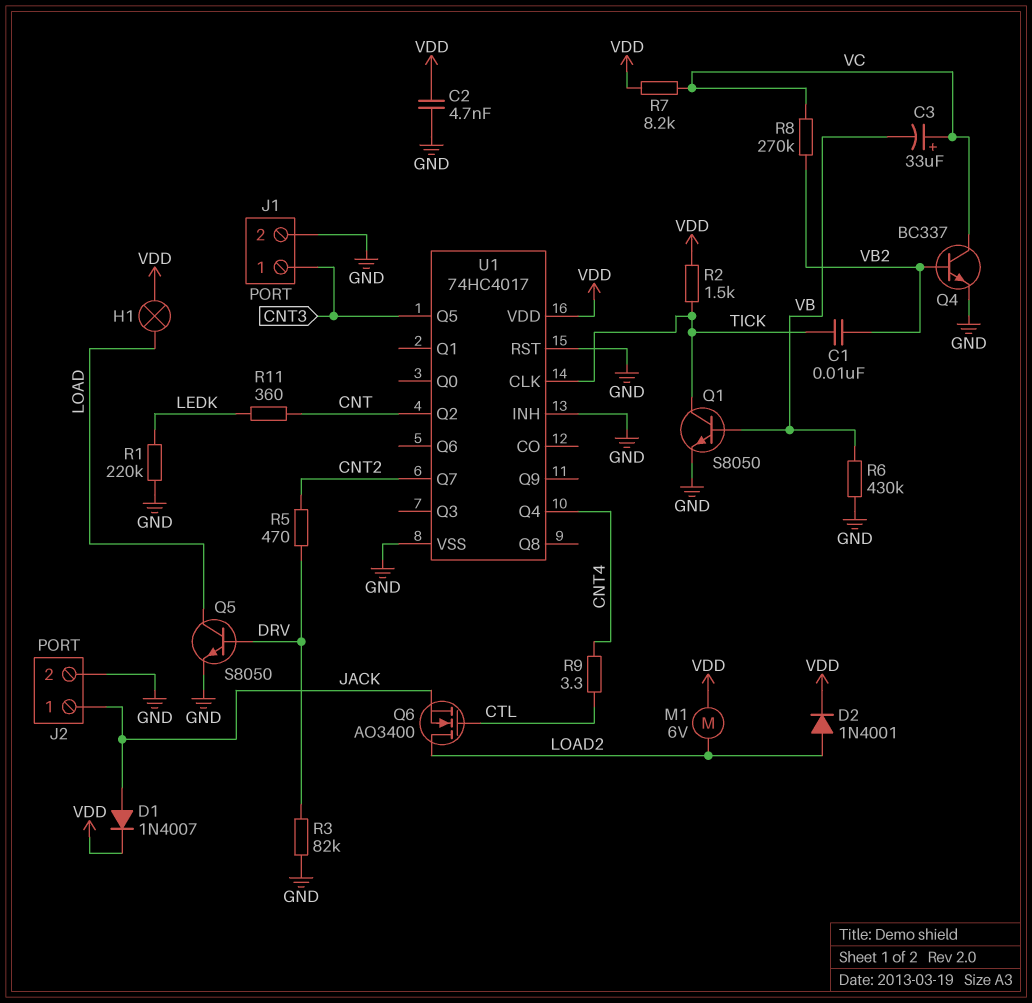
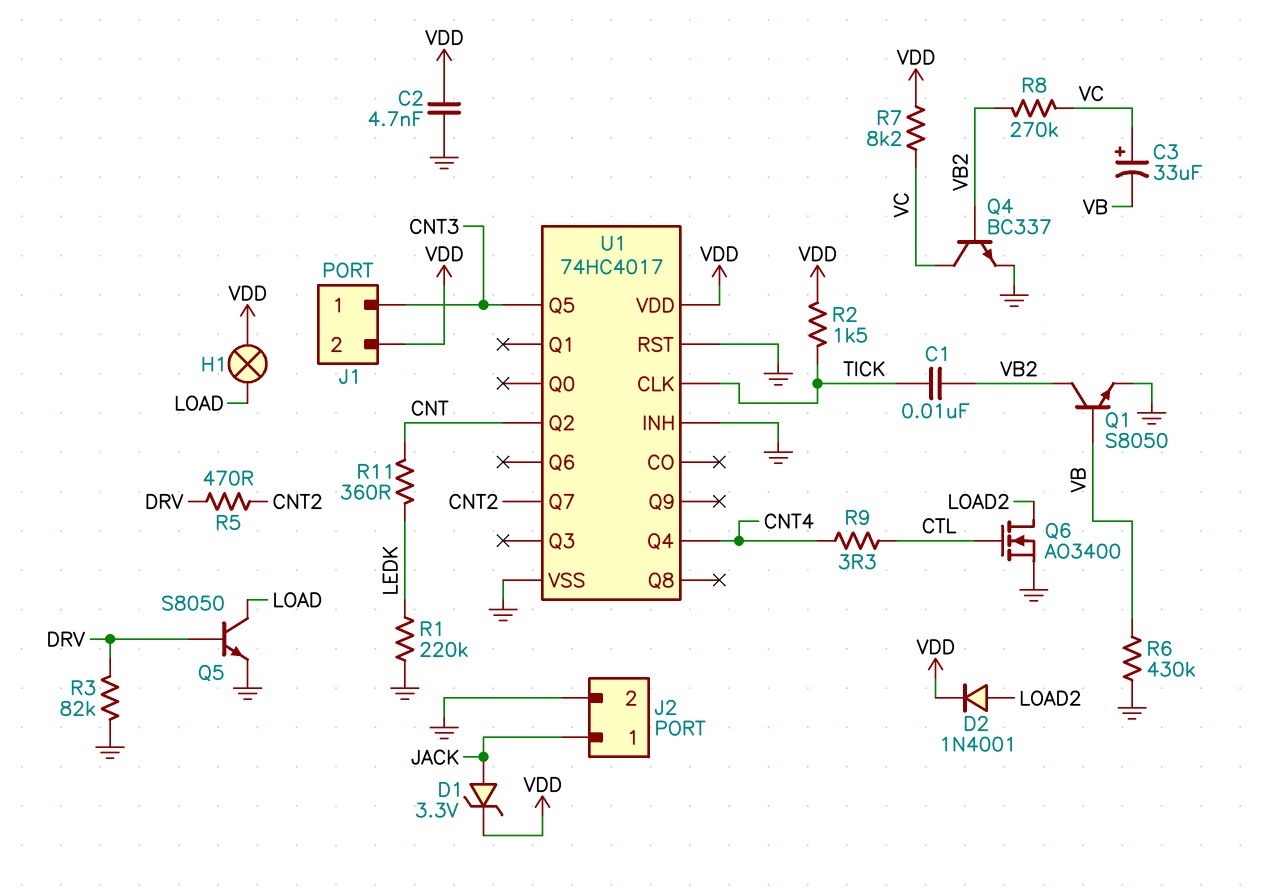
D1: diode 1N4007 (A JACK, K VDD) -> zener 3.3V (A JACK, K VDD)
J1 pin 2: GND -> VDD
M1: motor 6V (LOAD2, VDD) -> none
Q1: NPN S8050 (B VB, C TICK, E GND) -> NPN S8050 (B VB, C VB2, E GND)
Q6: NMOS AO3400 (G CTL, D LOAD2, S JACK) -> NMOS AO3400 (G CTL, D LOAD2, S GND)

